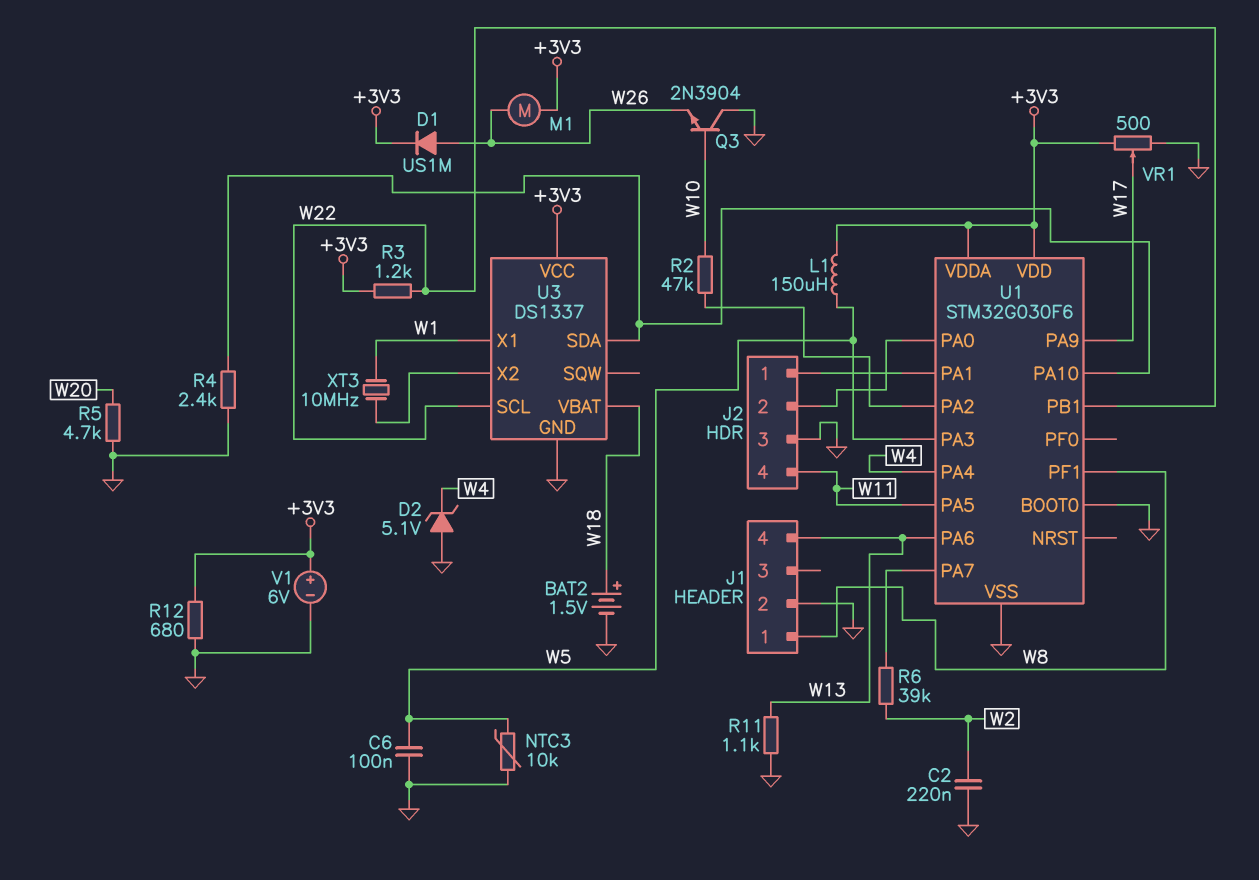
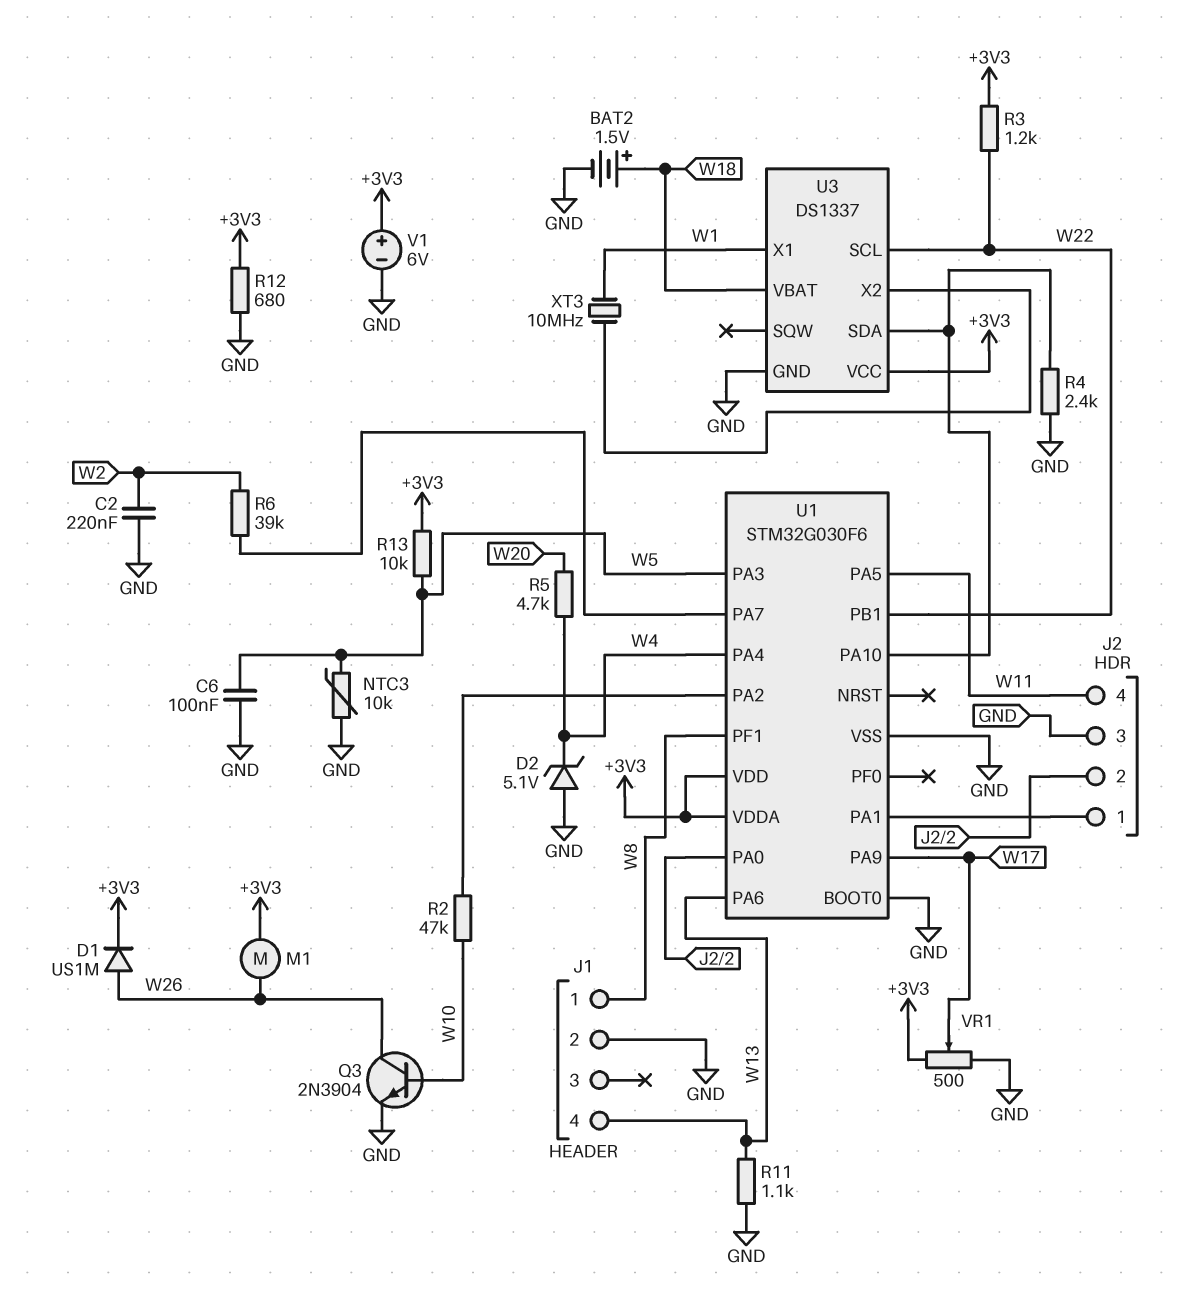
L1: 150uH (+3V3, W5) -> none
Q3: NPN 2N3904 (B W10, C GND, E W26) -> NPN 2N3904 (B W10, C W26, E GND)
R5: 4.7k (GND, W20) -> 4.7k (W4, W20)
R13: none -> 10k (+3V3, W5)

